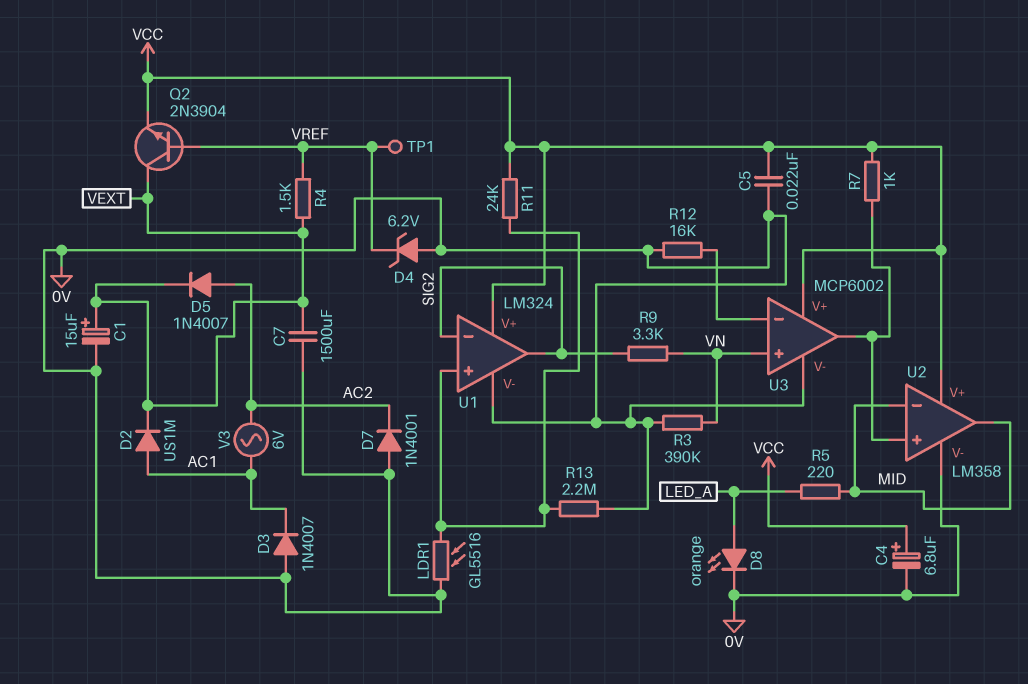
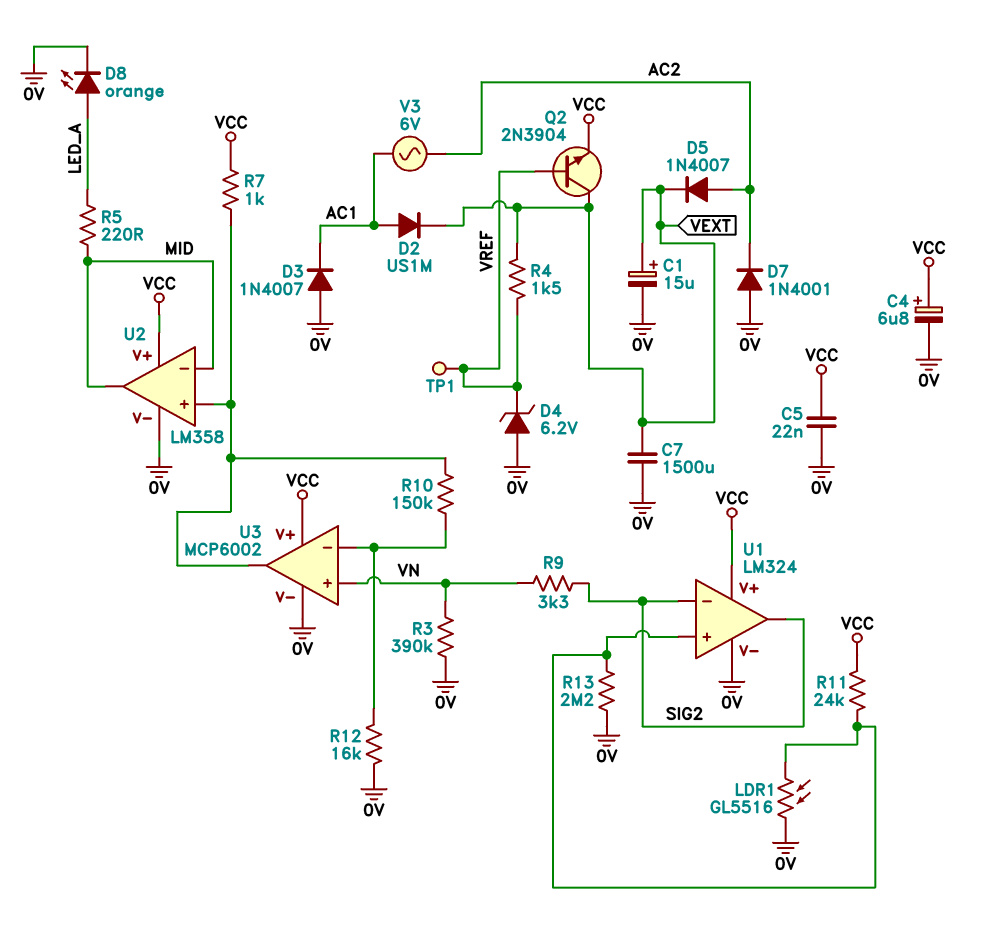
R10: none -> 150k (U2/in+, U3/in-)

